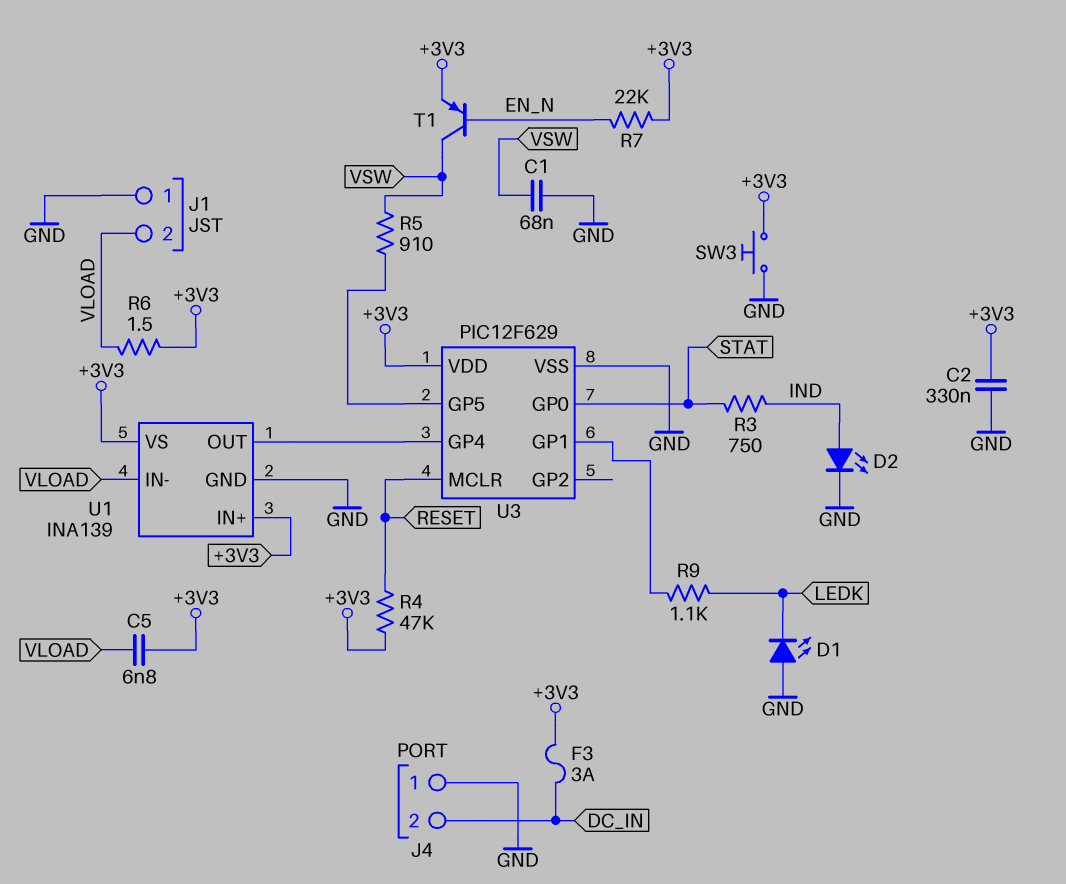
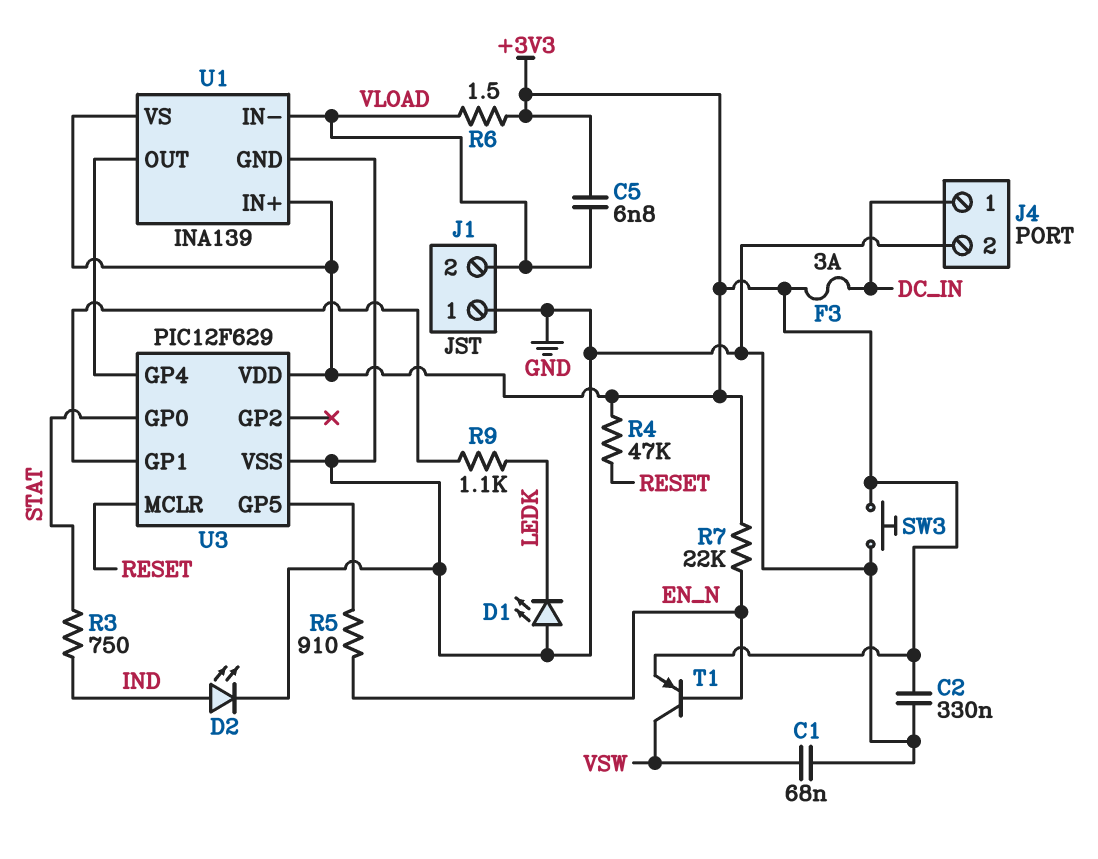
J4 pin 1: GND -> DC_IN
J4 pin 2: DC_IN -> GND
R5: 910 (U3/GP5, VSW) -> 910 (EN_N, U3/GP5)

